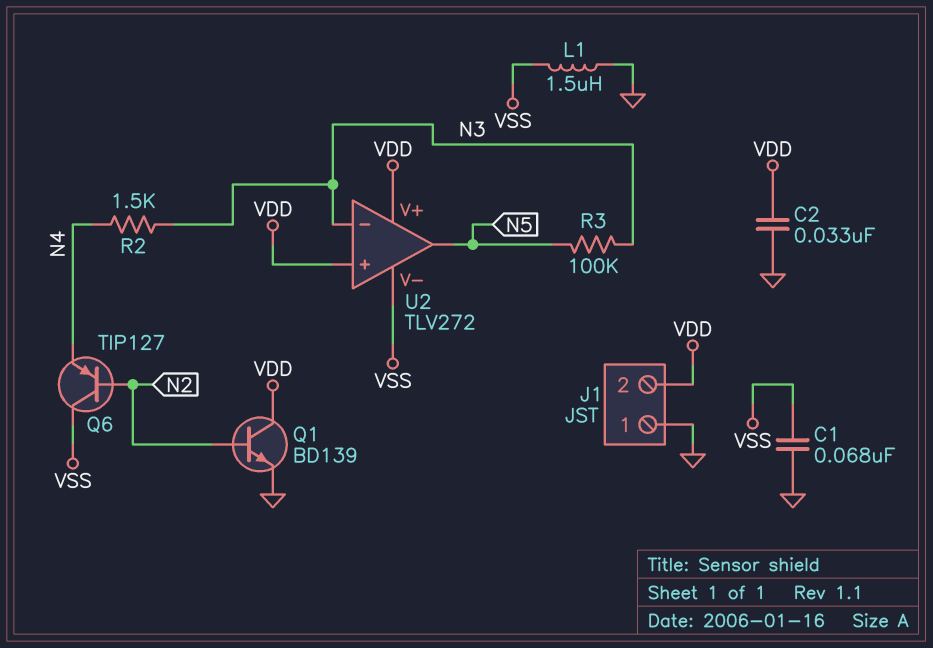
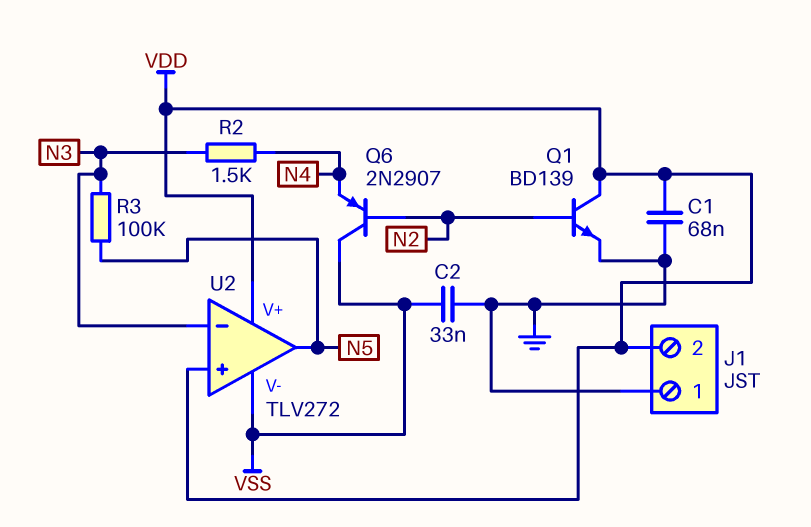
C1: 68nF (GND, VSS) -> 68nF (GND, VDD)
C2: 33nF (GND, VDD) -> 33nF (GND, VSS)
L1: 1.5uH (GND, VSS) -> none
Q6: PNP TIP127 (B N2, C VSS, E N4) -> PNP 2N2907 (B N2, C VSS, E N4)

